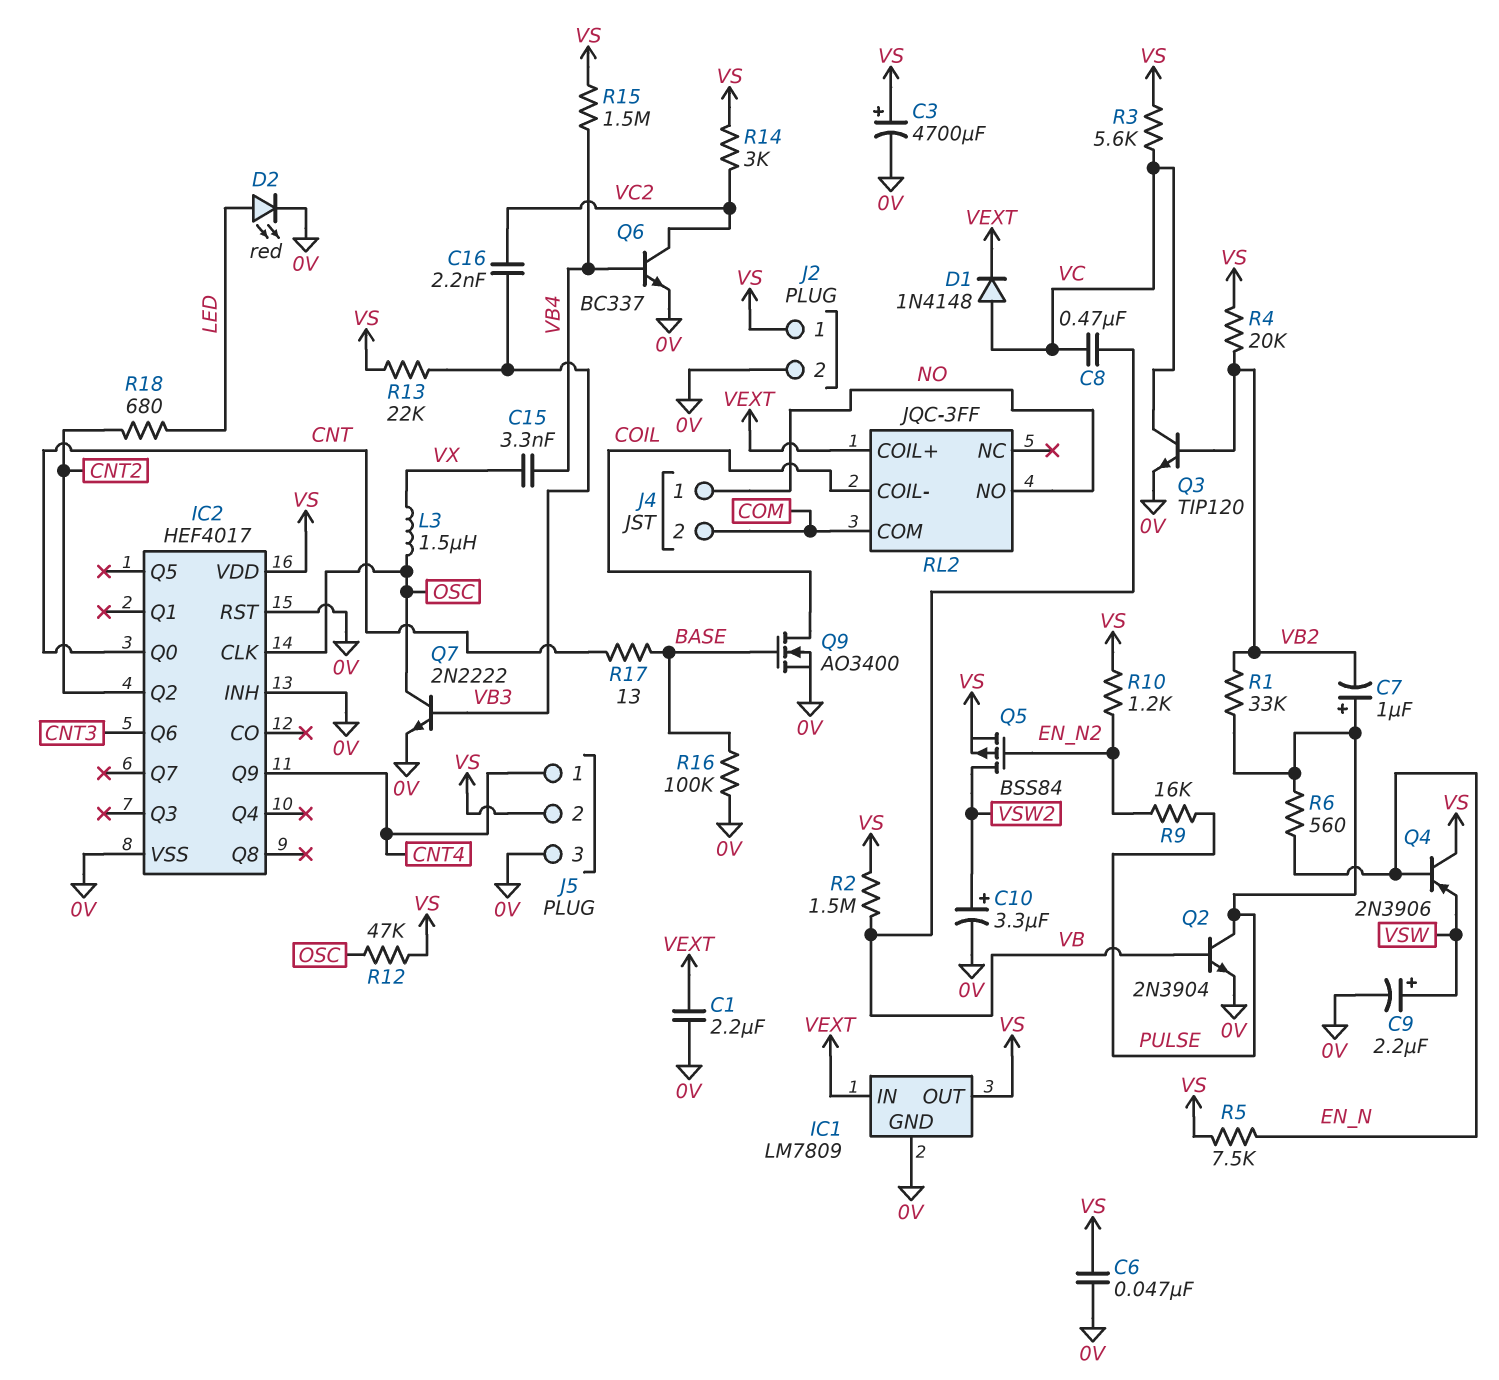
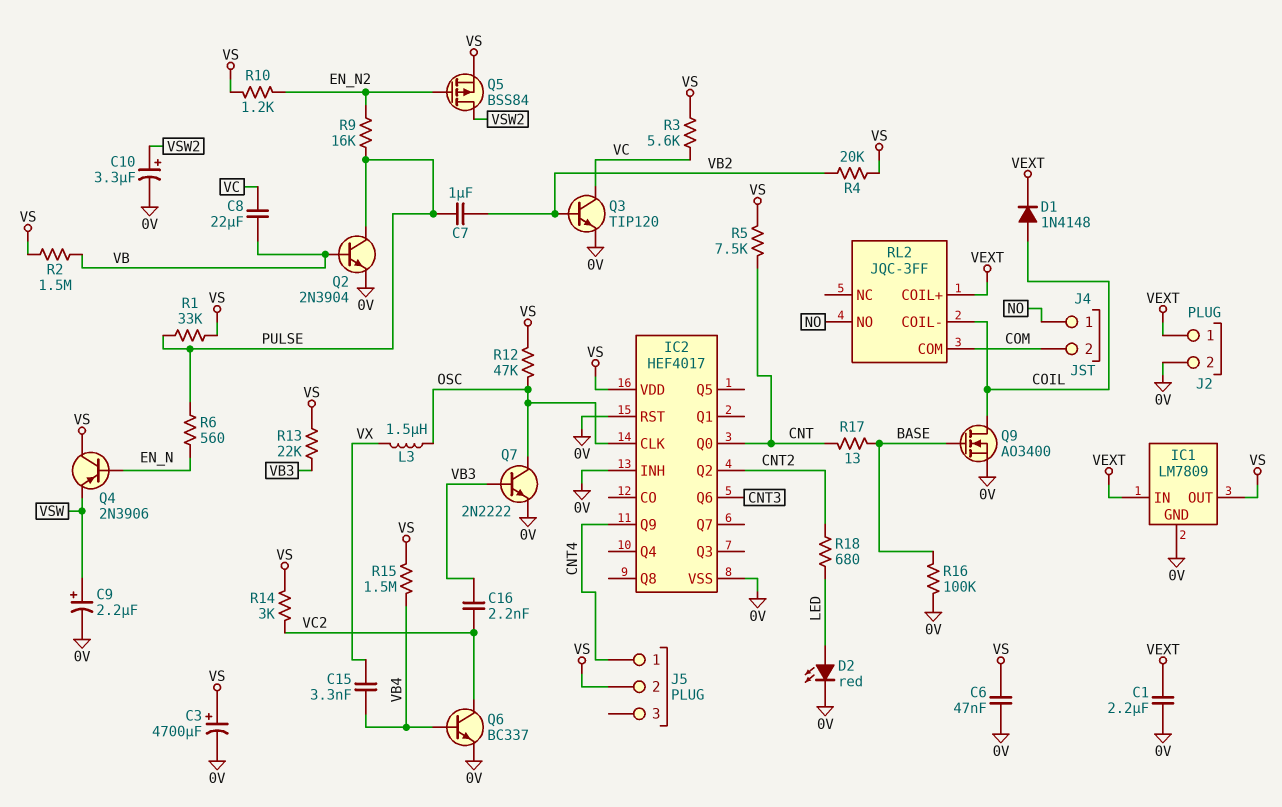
C7: 1uF (plus PULSE, minus VB2) -> 1uF (PULSE, VB2)
C8: 470nF (VB, VC) -> 22uF (VB, VC)
D1: diode 1N4148 (A VC, K VEXT) -> diode 1N4148 (A COIL, K VEXT)
J2 pin 1: VS -> VEXT
J5 pin 3: 0V -> none
R1: 33k (PULSE, VB2) -> 33k (PULSE, VS)
R5: 7.5k (EN_N, VS) -> 7.5k (CNT, VS)

